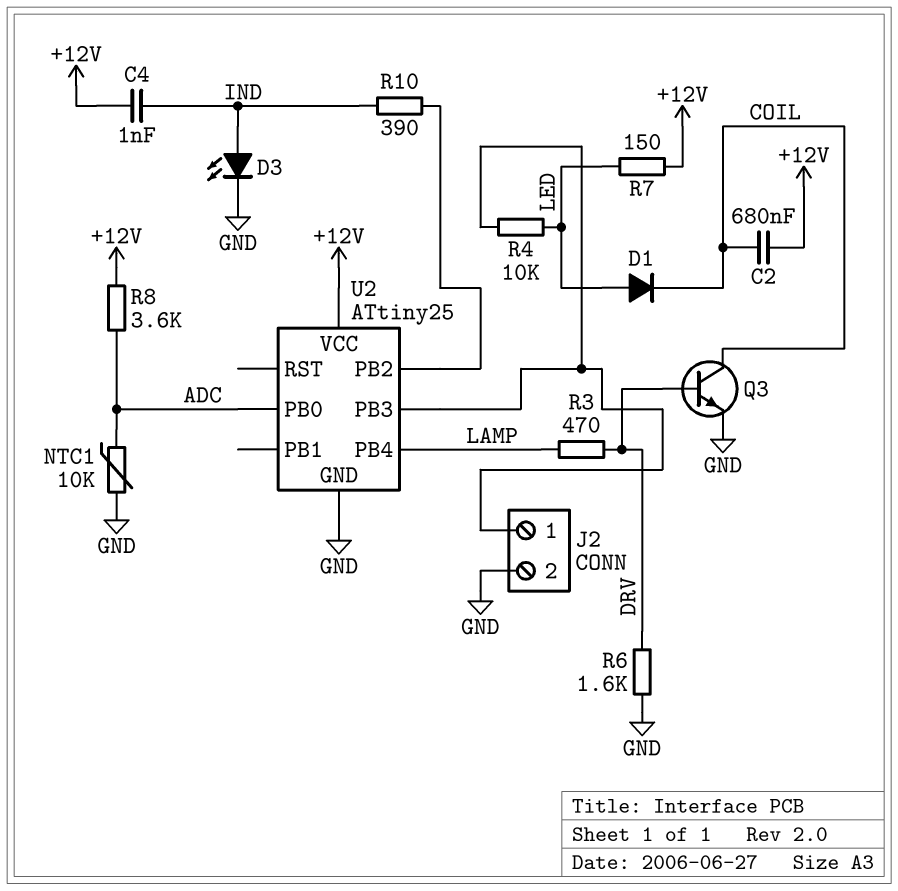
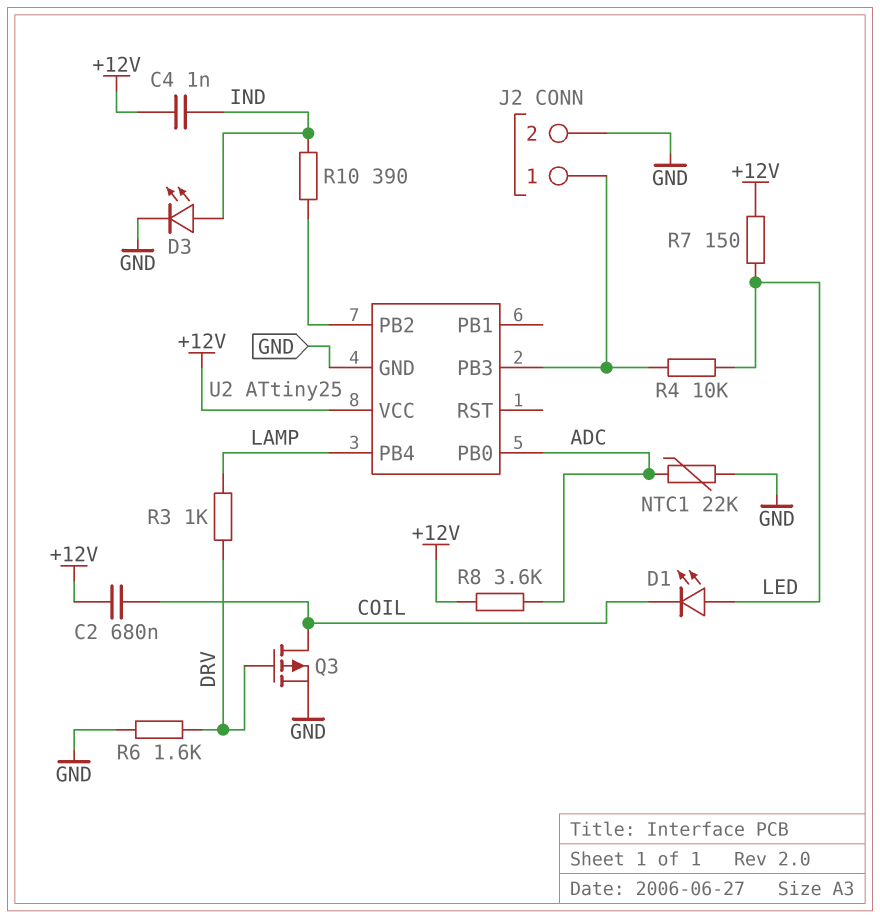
D1: diode (A LED, K COIL) -> LED (A LED, K COIL)
NTC1: 10k (ADC, GND) -> 22k (ADC, GND)
Q3: NPN (B DRV, C COIL, E GND) -> PMOS (G DRV, D COIL, S GND)
R3: 470 (DRV, LAMP) -> 1k (DRV, LAMP)

